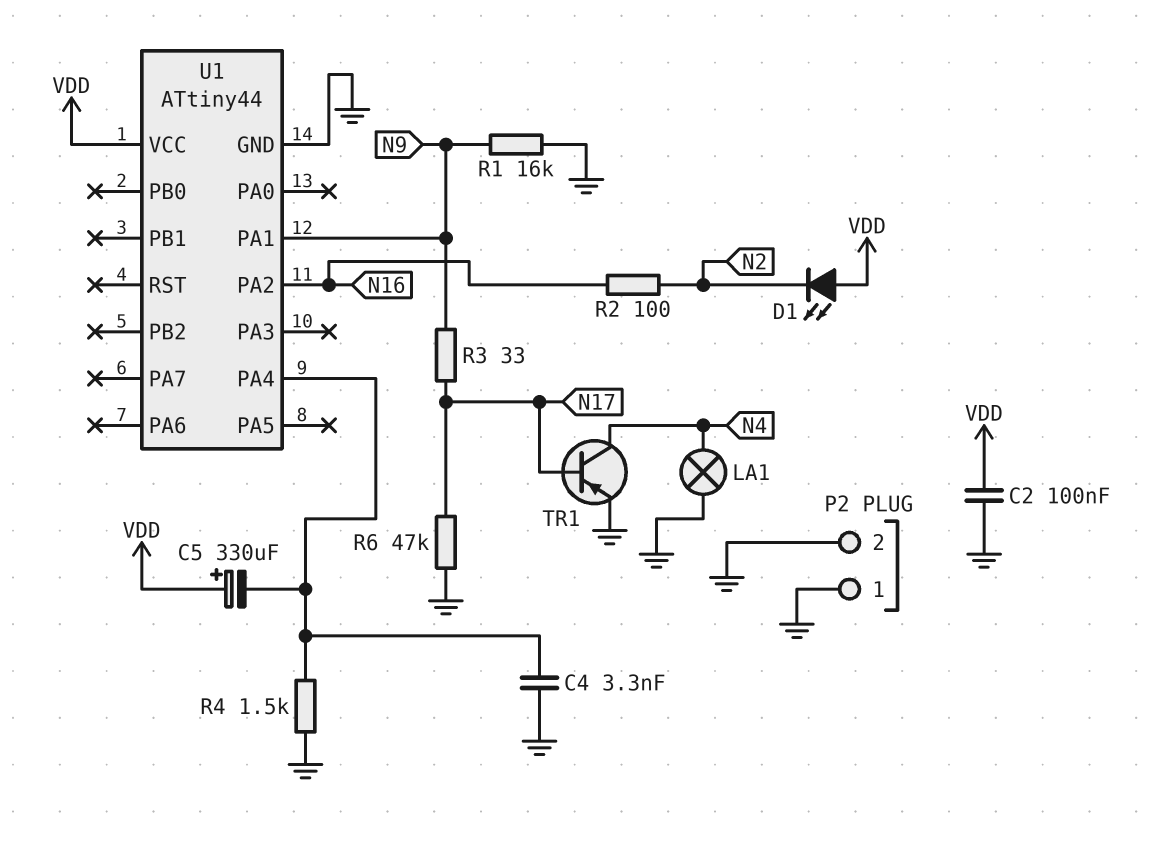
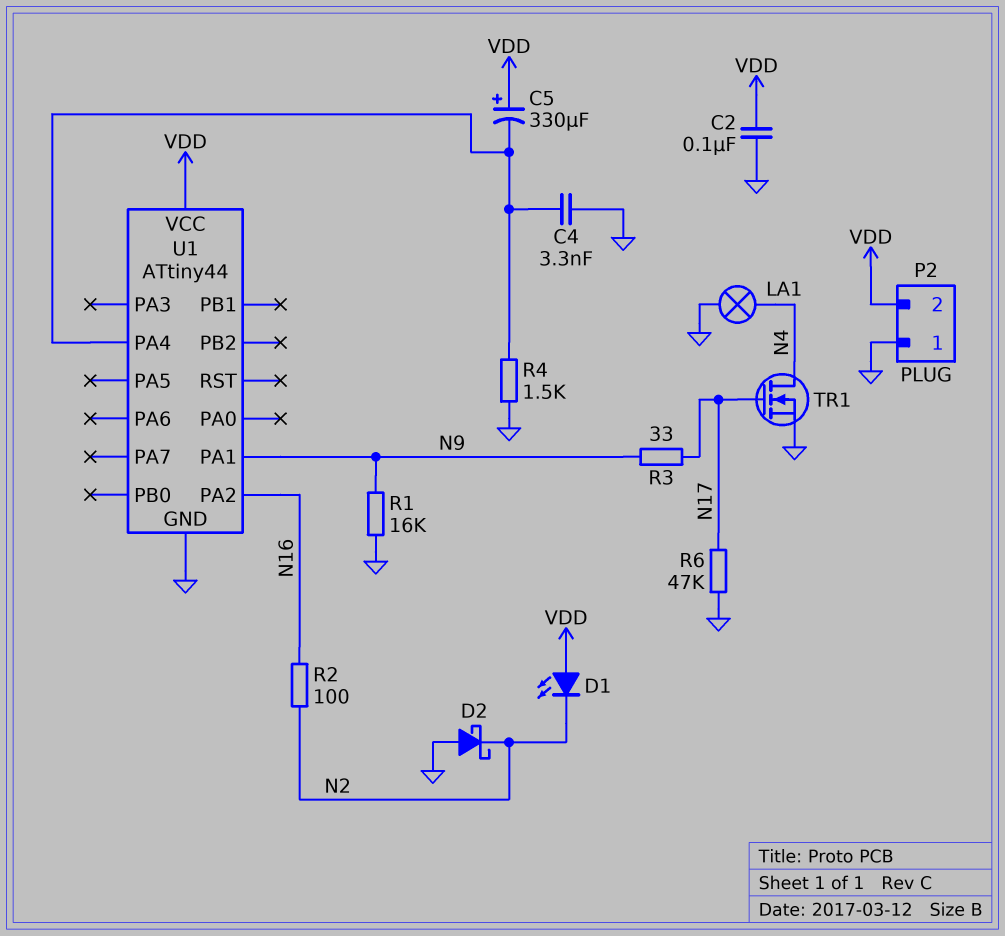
D2: none -> schottky (A GND, K N2)
P2 pin 2: GND -> VDD
TR1: PNP (B N17, C N4, E GND) -> NMOS (G N17, D N4, S GND)

